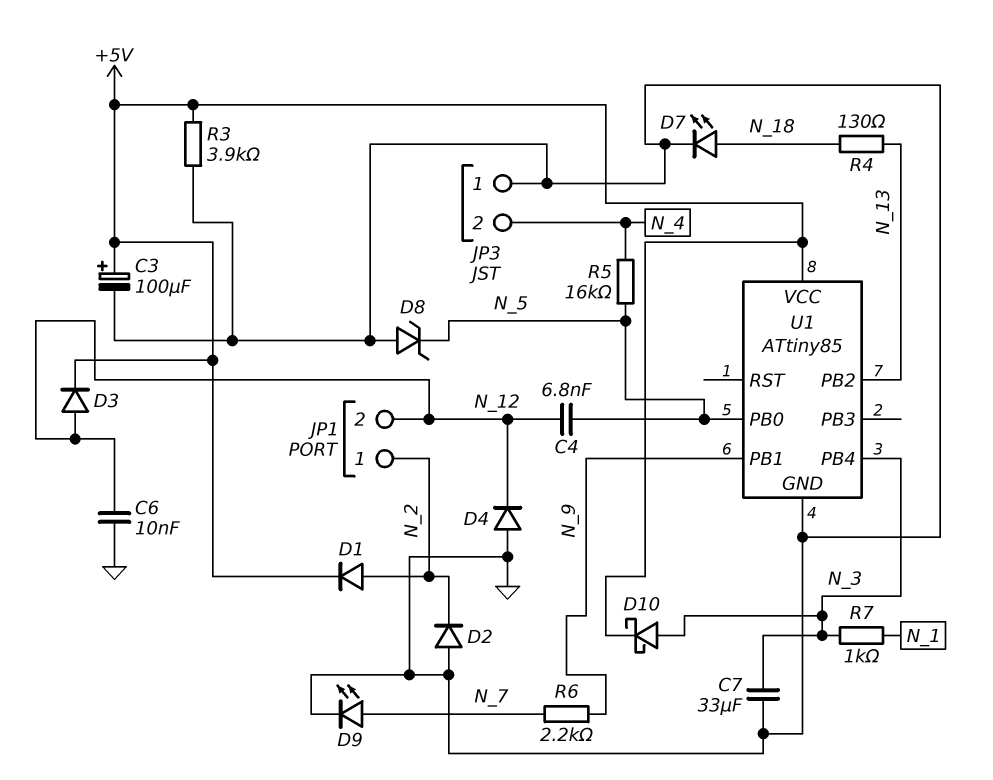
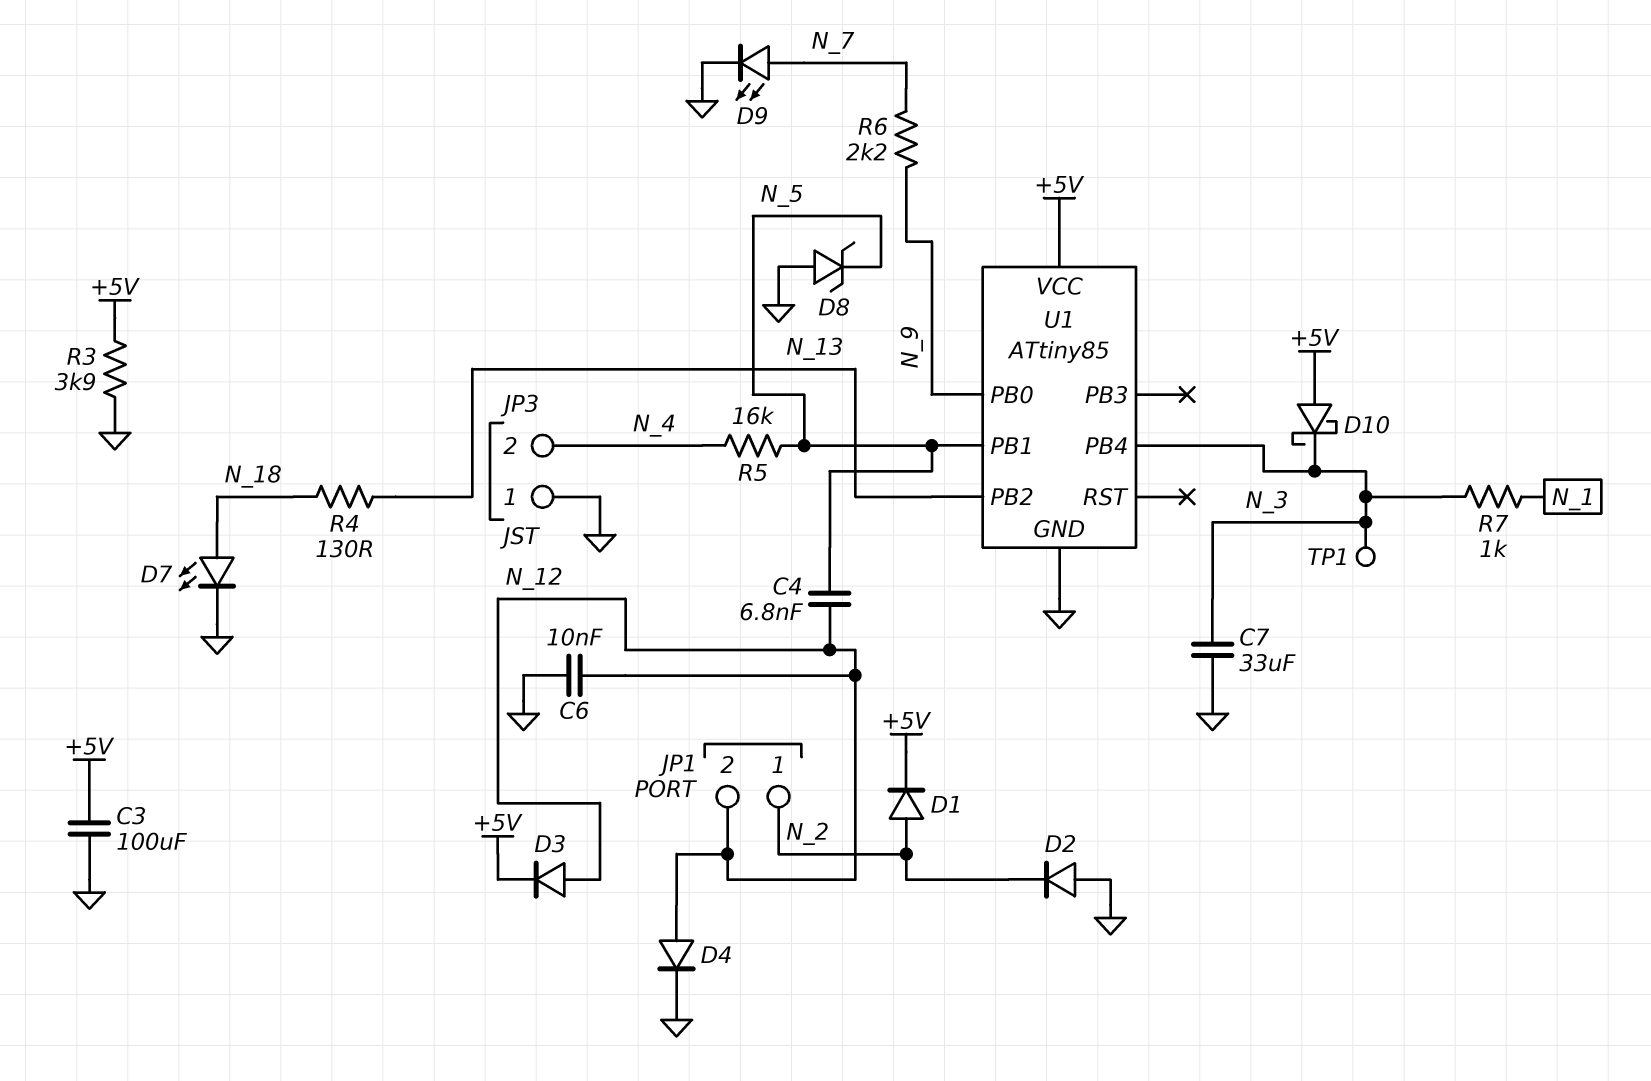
C3: 100uF (plus +5V, minus GND) -> 100uF (+5V, GND)
D4: diode (A GND, K N_12) -> diode (A N_12, K GND)
D10: schottky (A N_3, K +5V) -> schottky (A +5V, K N_3)
TP1: none -> test point (N_3)
U1 pin PB0: N_5 -> N_9
U1 pin PB1: N_9 -> N_5

